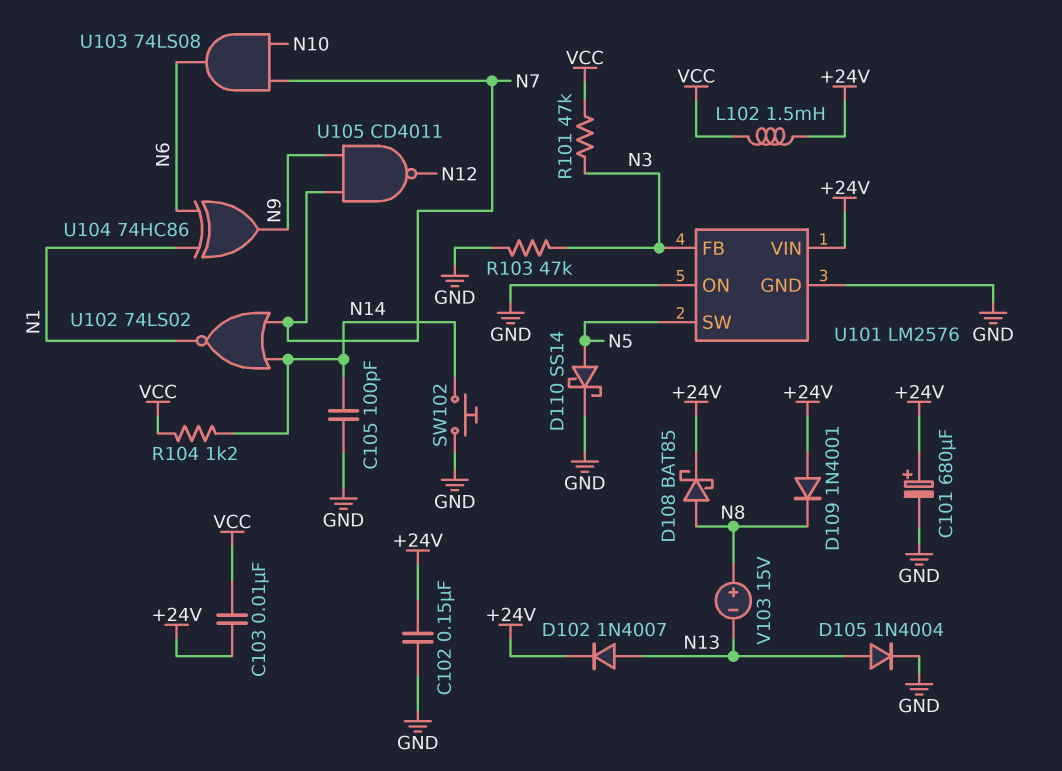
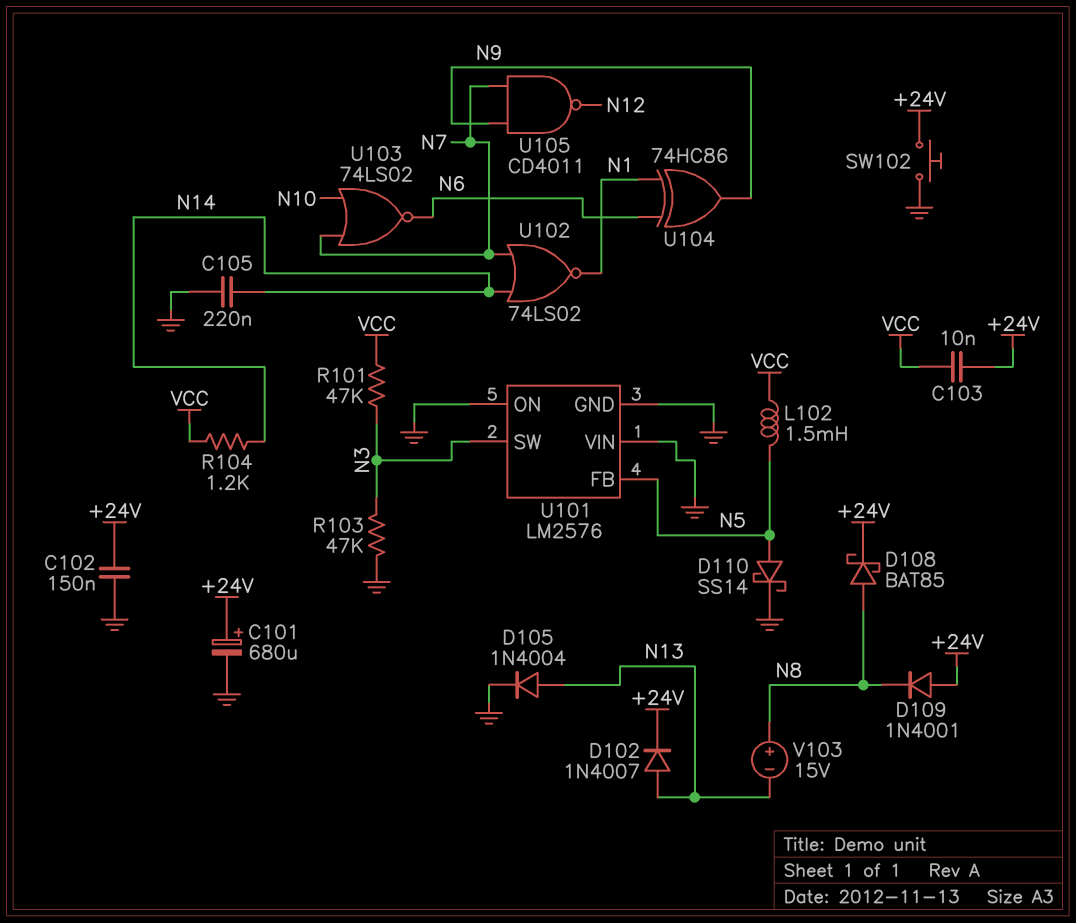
C105: 100pF (GND, N14) -> 220nF (GND, N14)
L102: 1.5mH (+24V, VCC) -> 1.5mH (N5, VCC)
SW102: button (GND, N14) -> button (+24V, GND)
U101 pin FB: N3 -> N5
U101 pin SW: N5 -> N3
U101 pin VIN: +24V -> GND
U103: AND 74LS08 (in N7, in N10, out N6) -> NOR 74LS02 (in N7, in N10, out N6)

